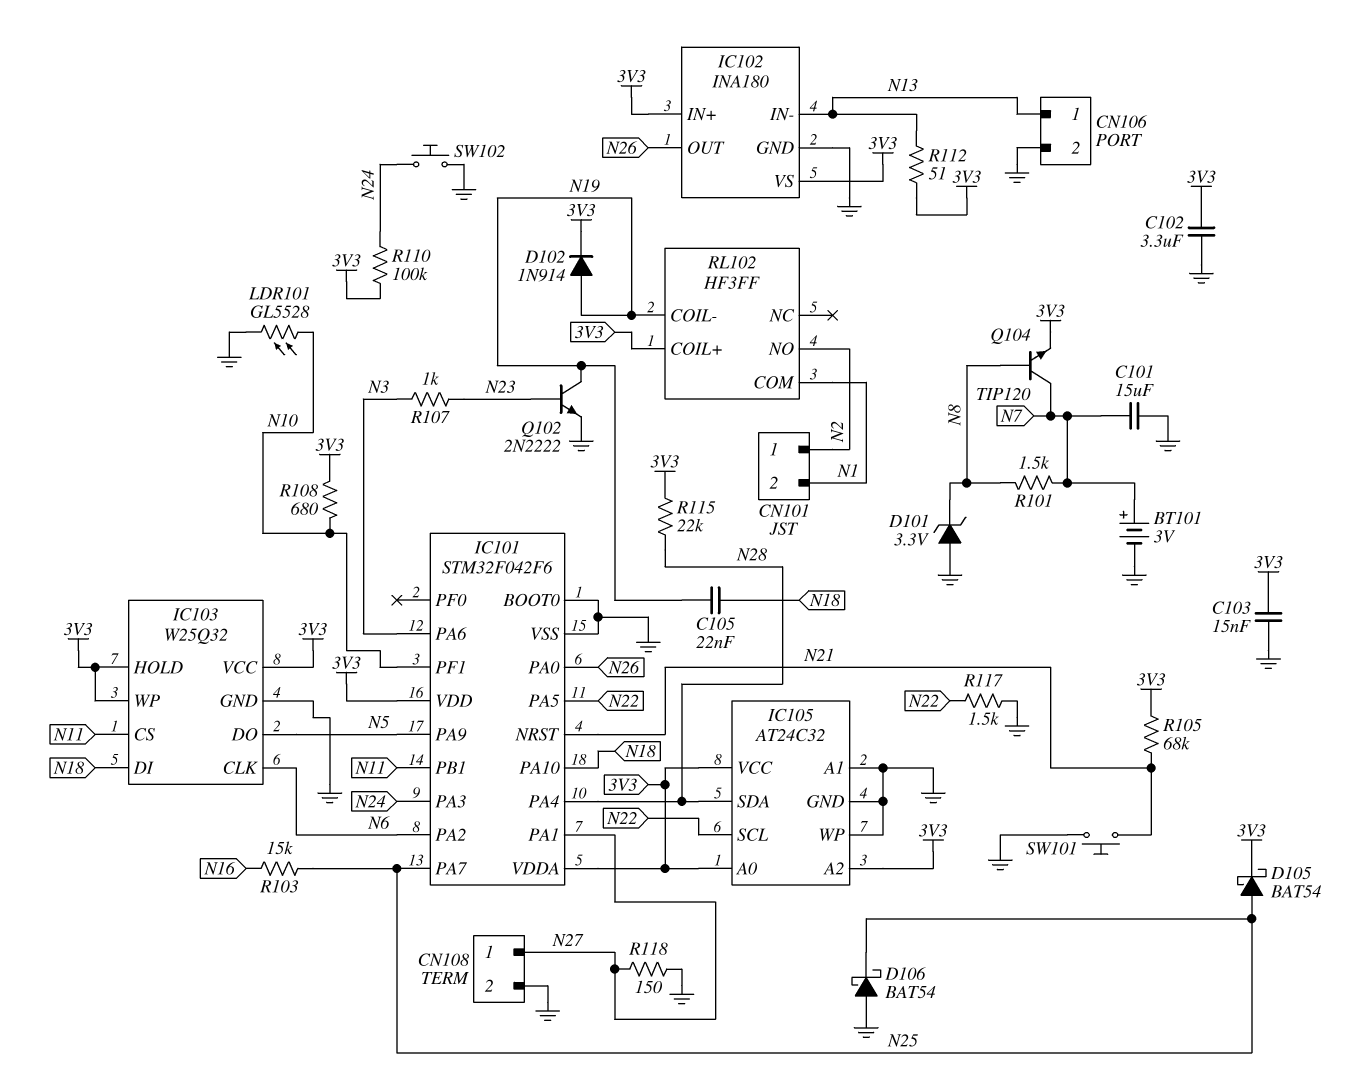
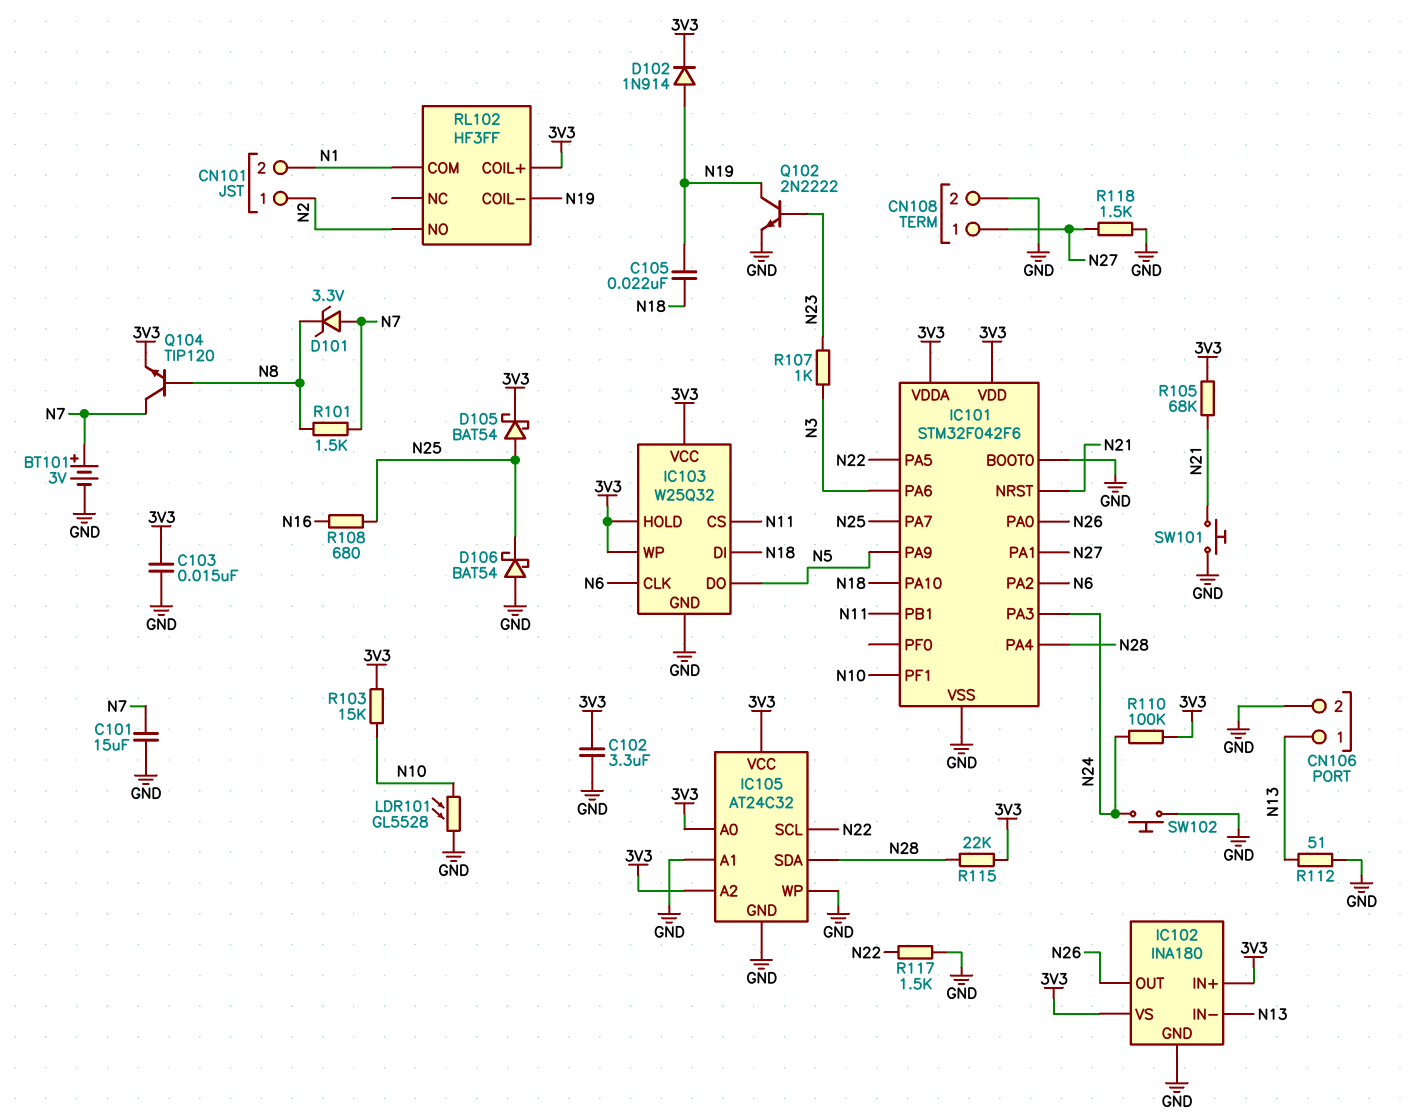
D101: zener 3.3V (A GND, K N8) -> zener 3.3V (A N7, K N8)
R103: 15k (N16, N25) -> 15k (3V3, N10)
R108: 680 (3V3, N10) -> 680 (N16, N25)
R112: 51 (3V3, N13) -> 51 (GND, N13)
R118: 150 (GND, N27) -> 1.5k (GND, N27)

